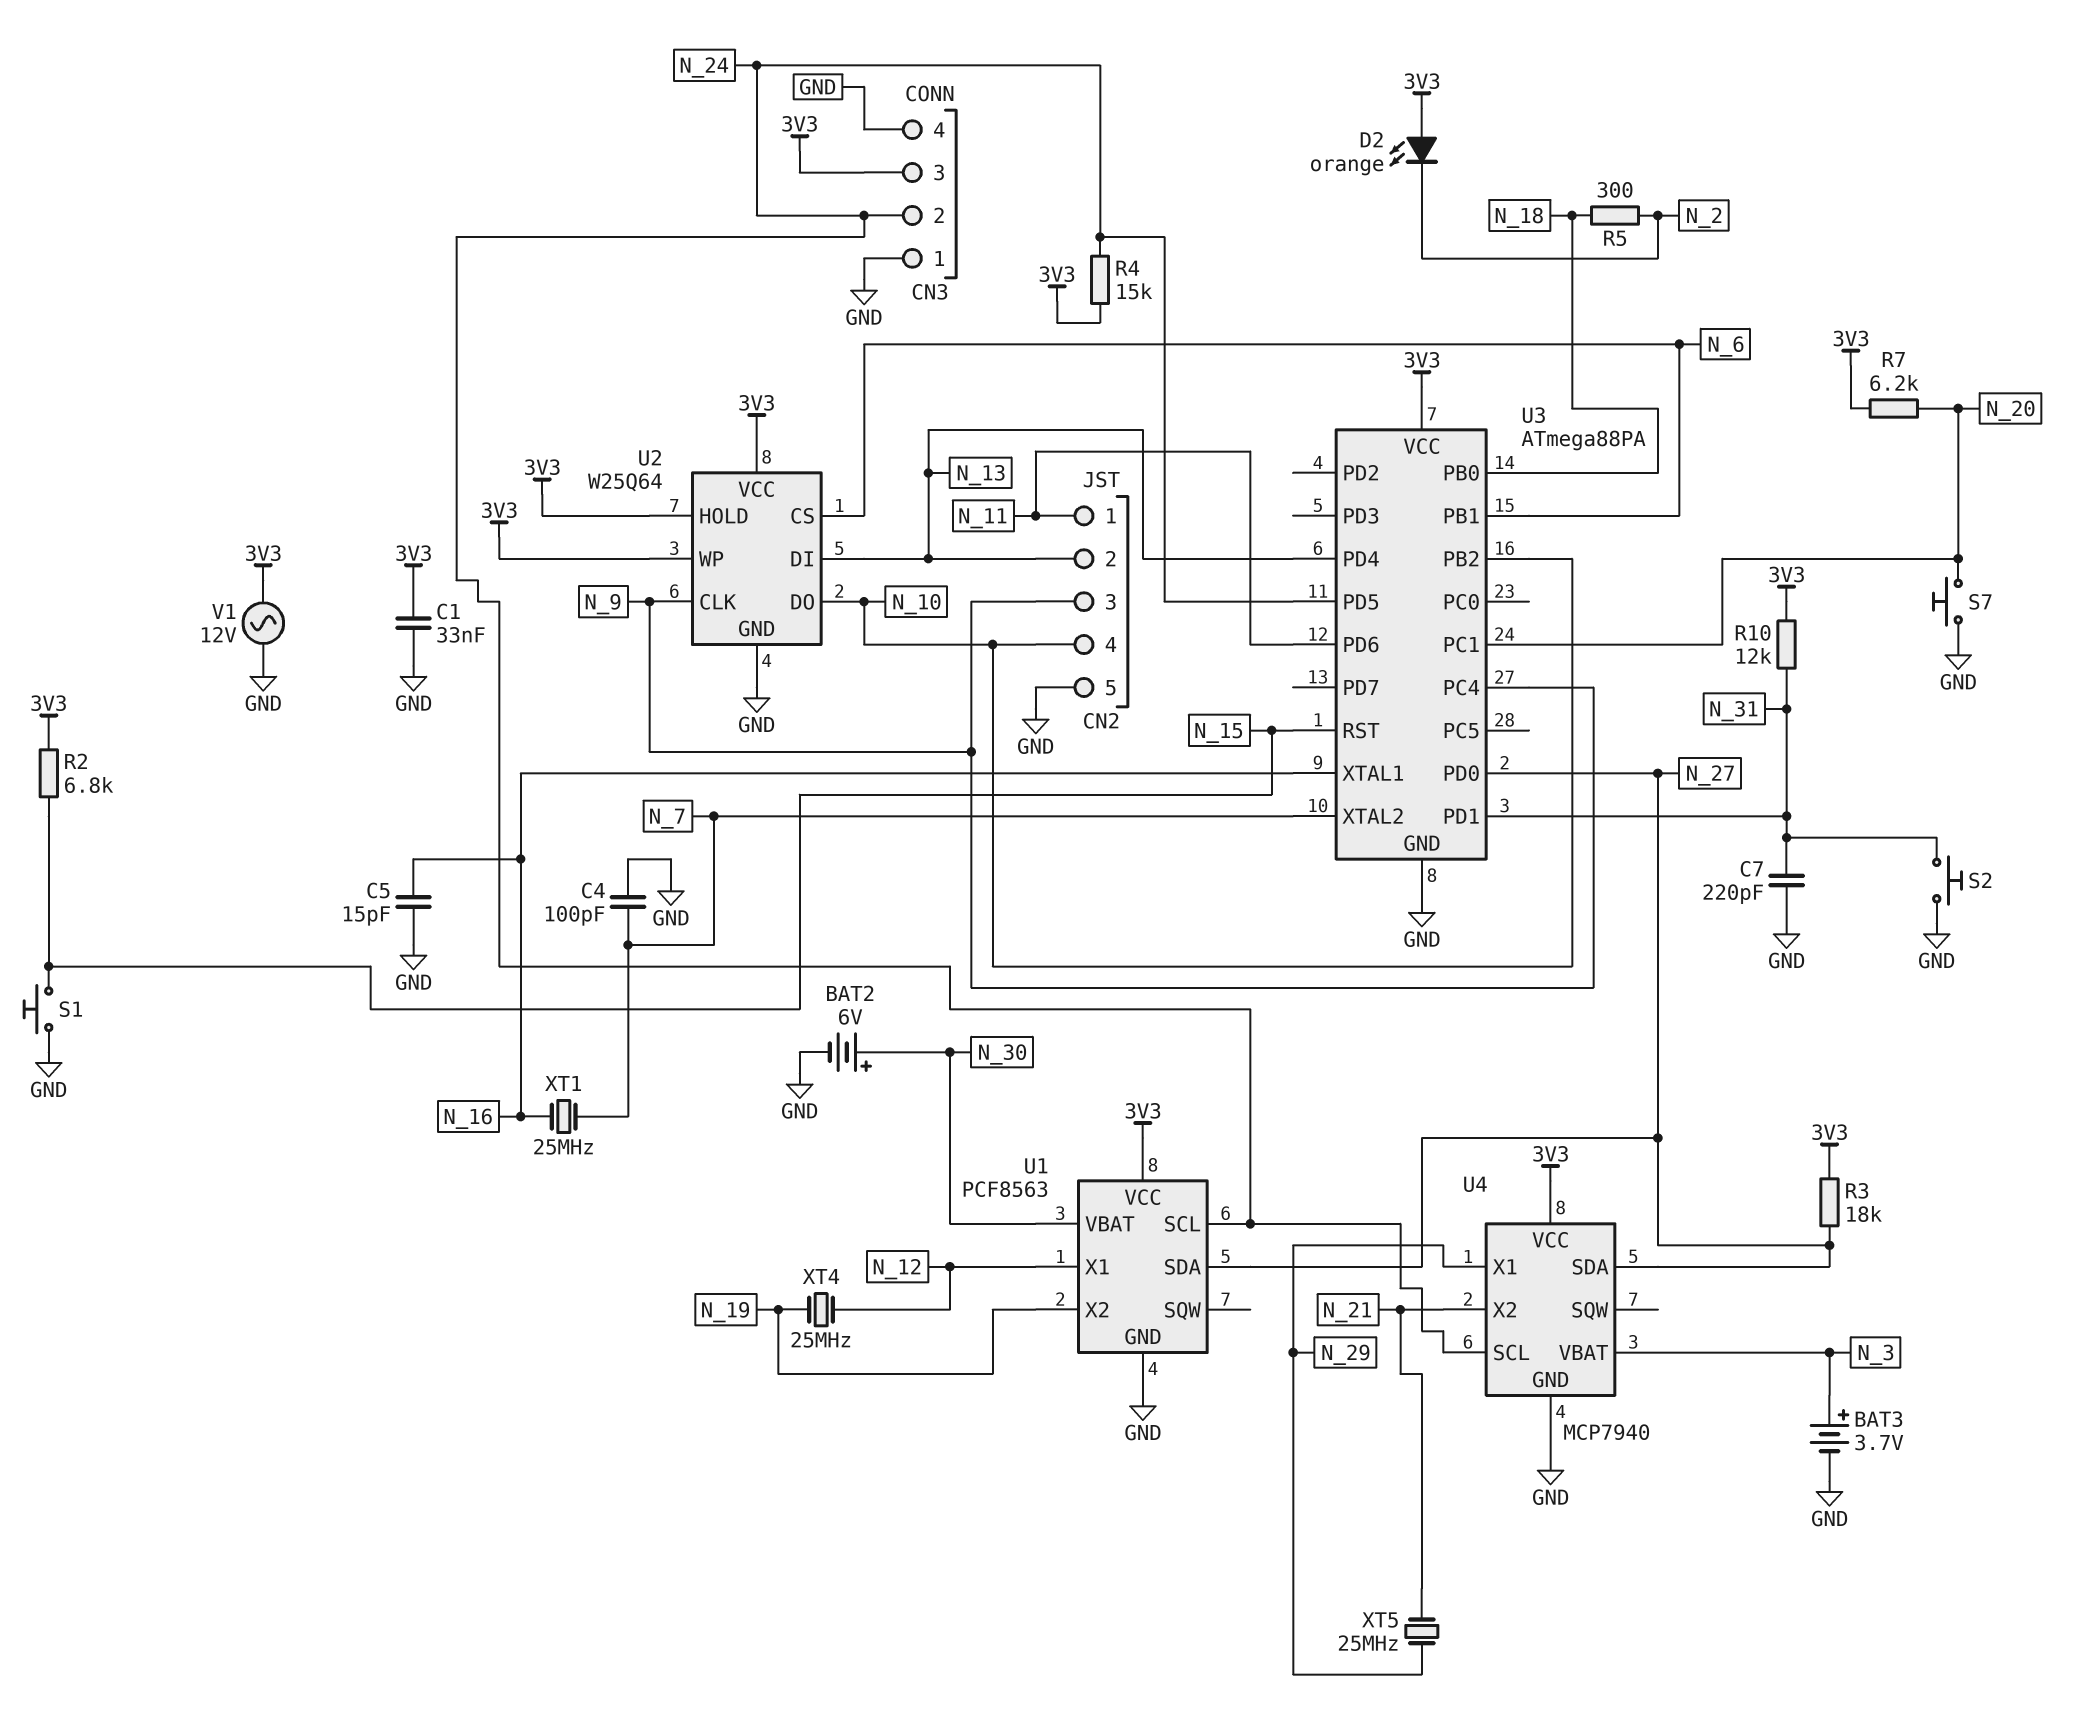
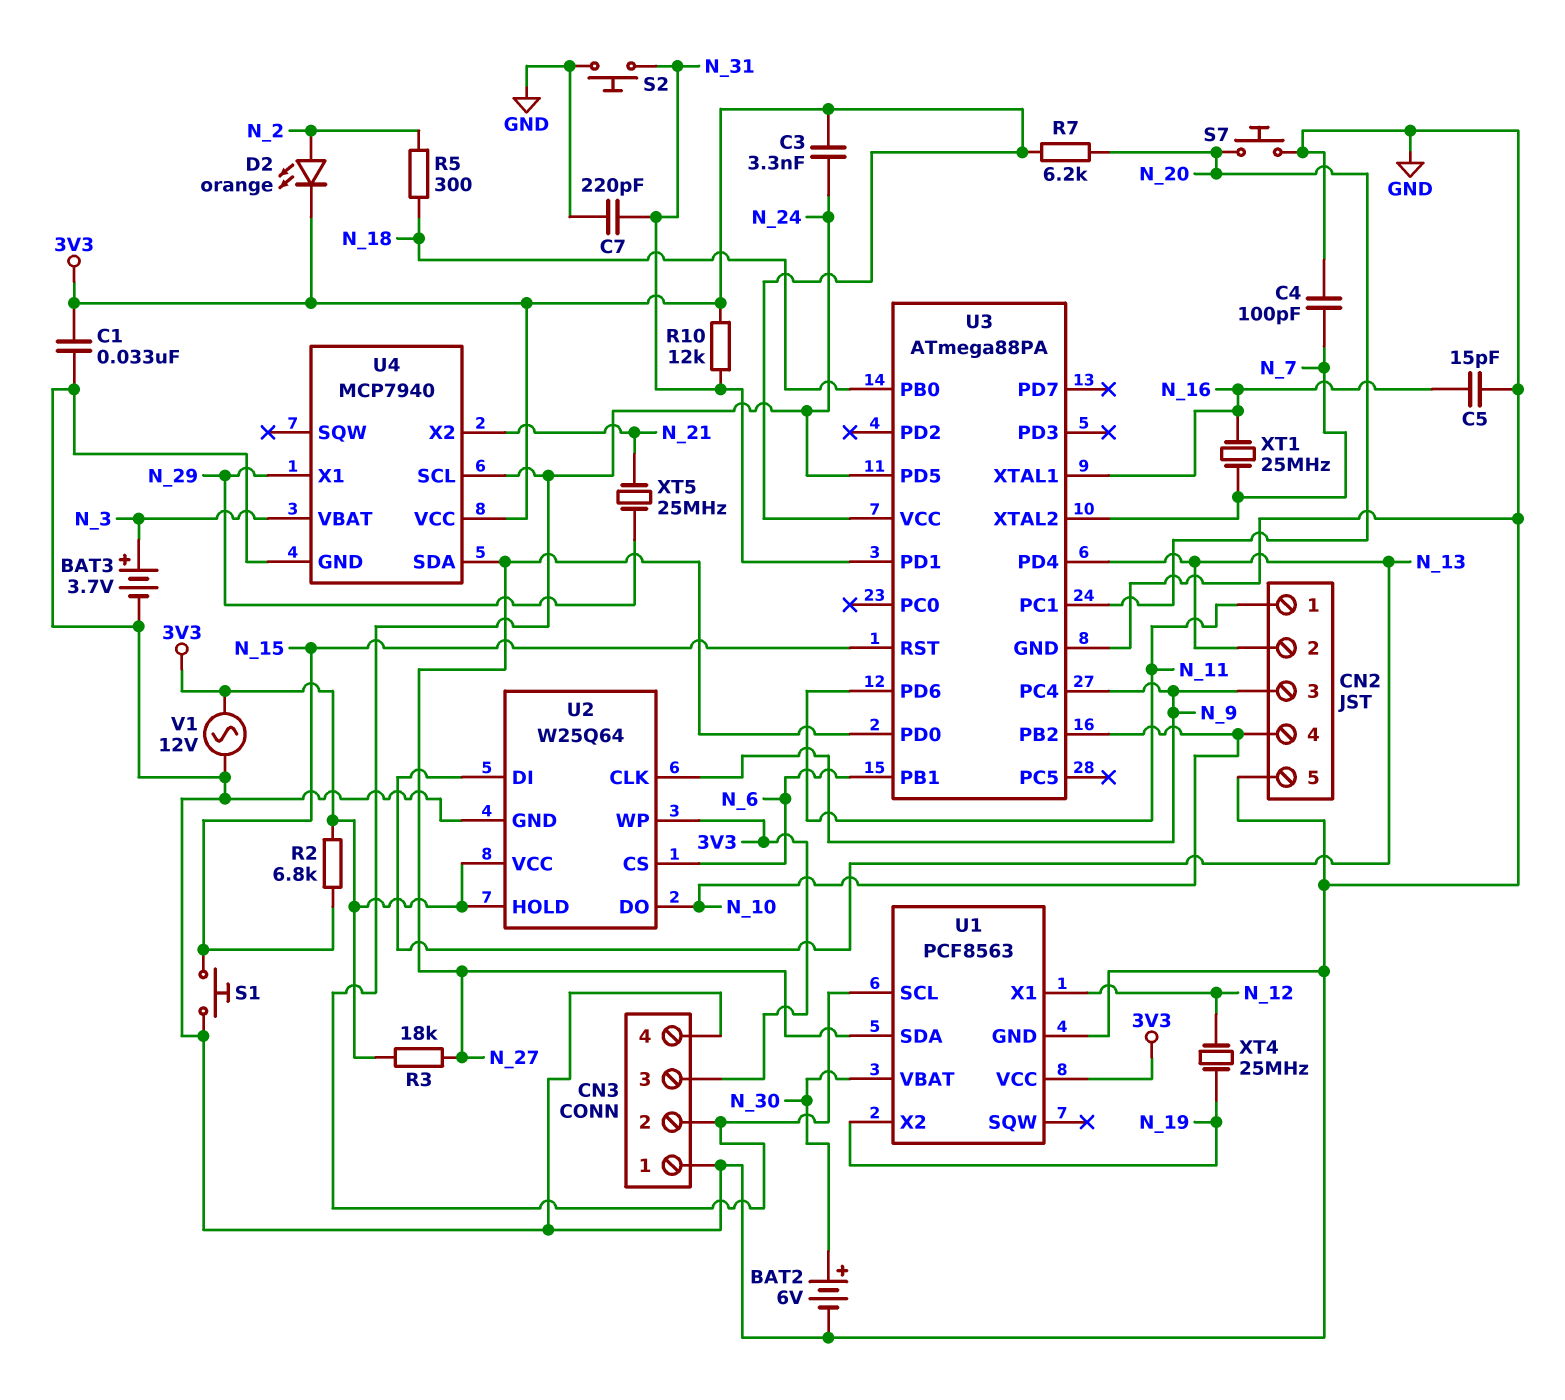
C3: none -> 3.3nF (3V3, N_24)
D2: LED orange (A 3V3, K N_2) -> LED orange (A N_2, K 3V3)
R4: 15k (3V3, N_24) -> none

